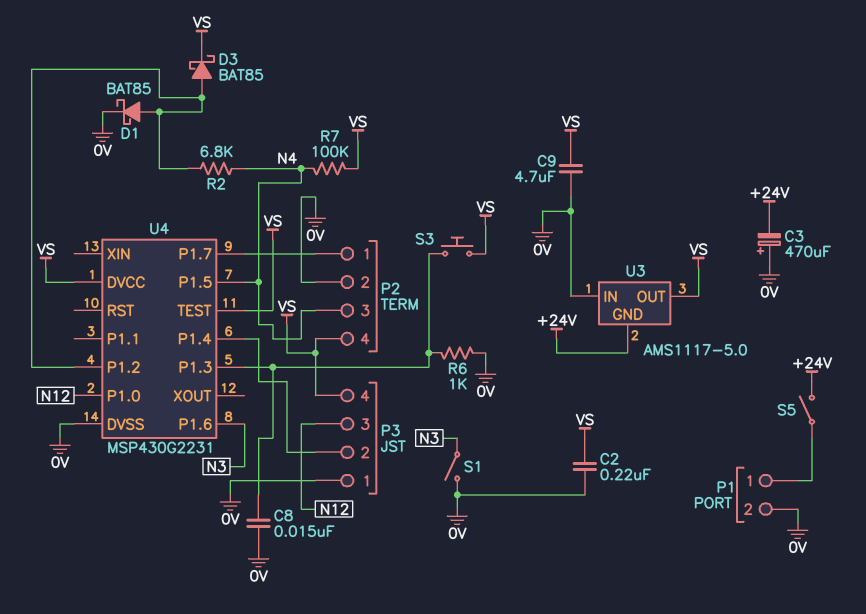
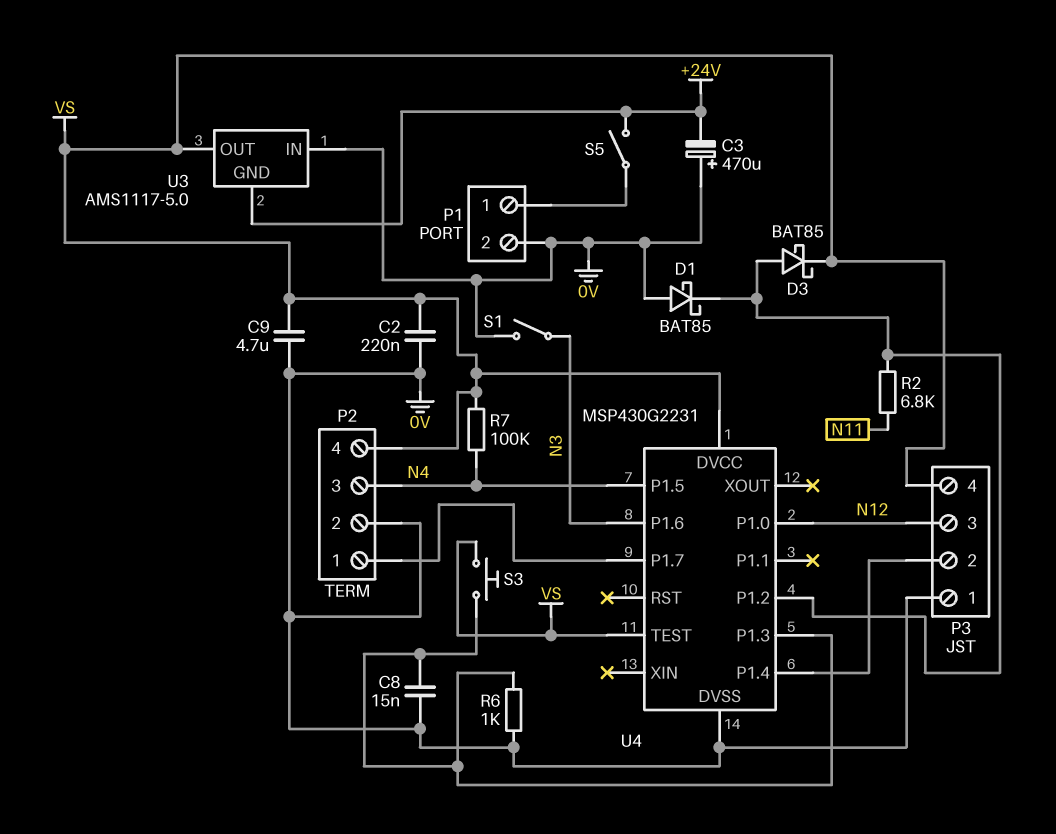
D1: schottky BAT85 (A U4/P1.2, K 0V) -> schottky BAT85 (A 0V, K U4/P1.2)
R2: 6.8k (N4, U4/P1.2) -> 6.8k (N11, U4/P1.2)

